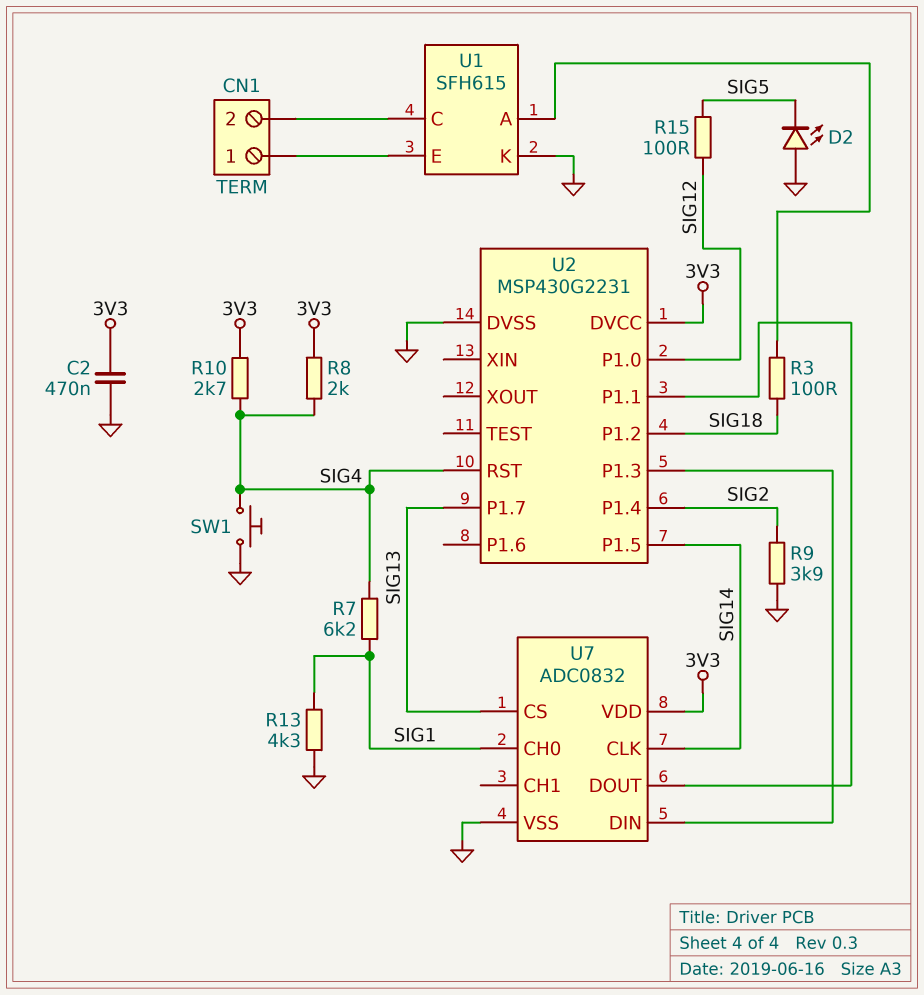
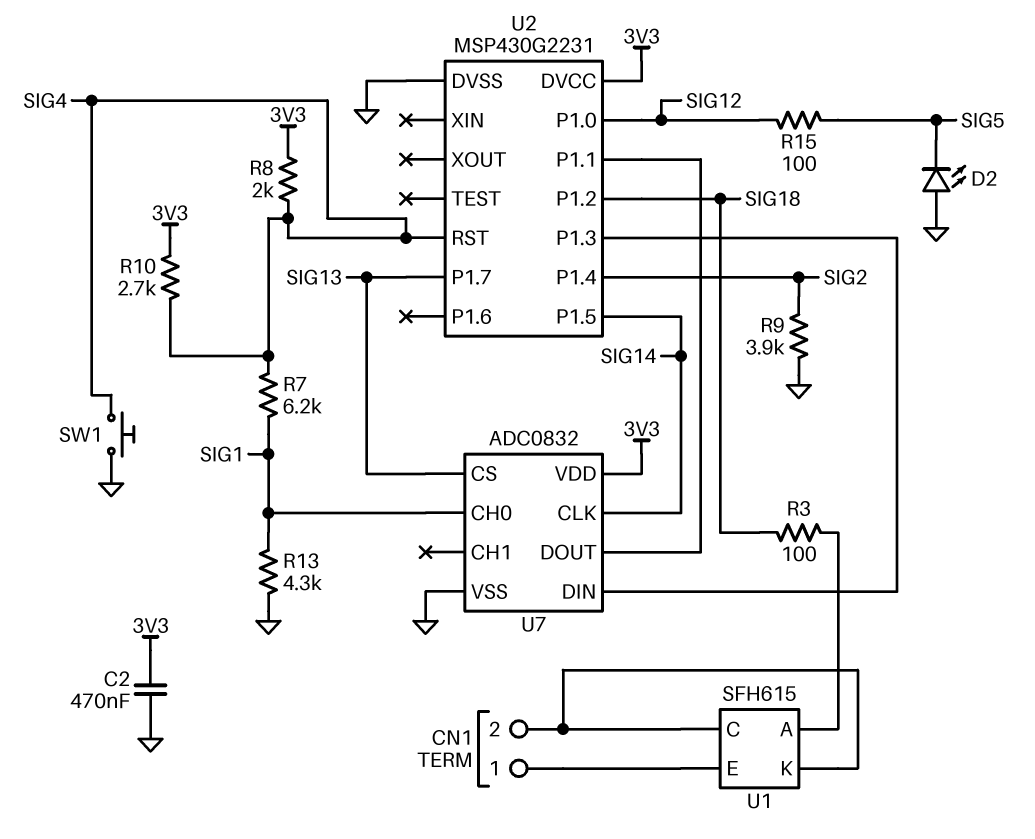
U1 pin K: GND -> CN1/2

